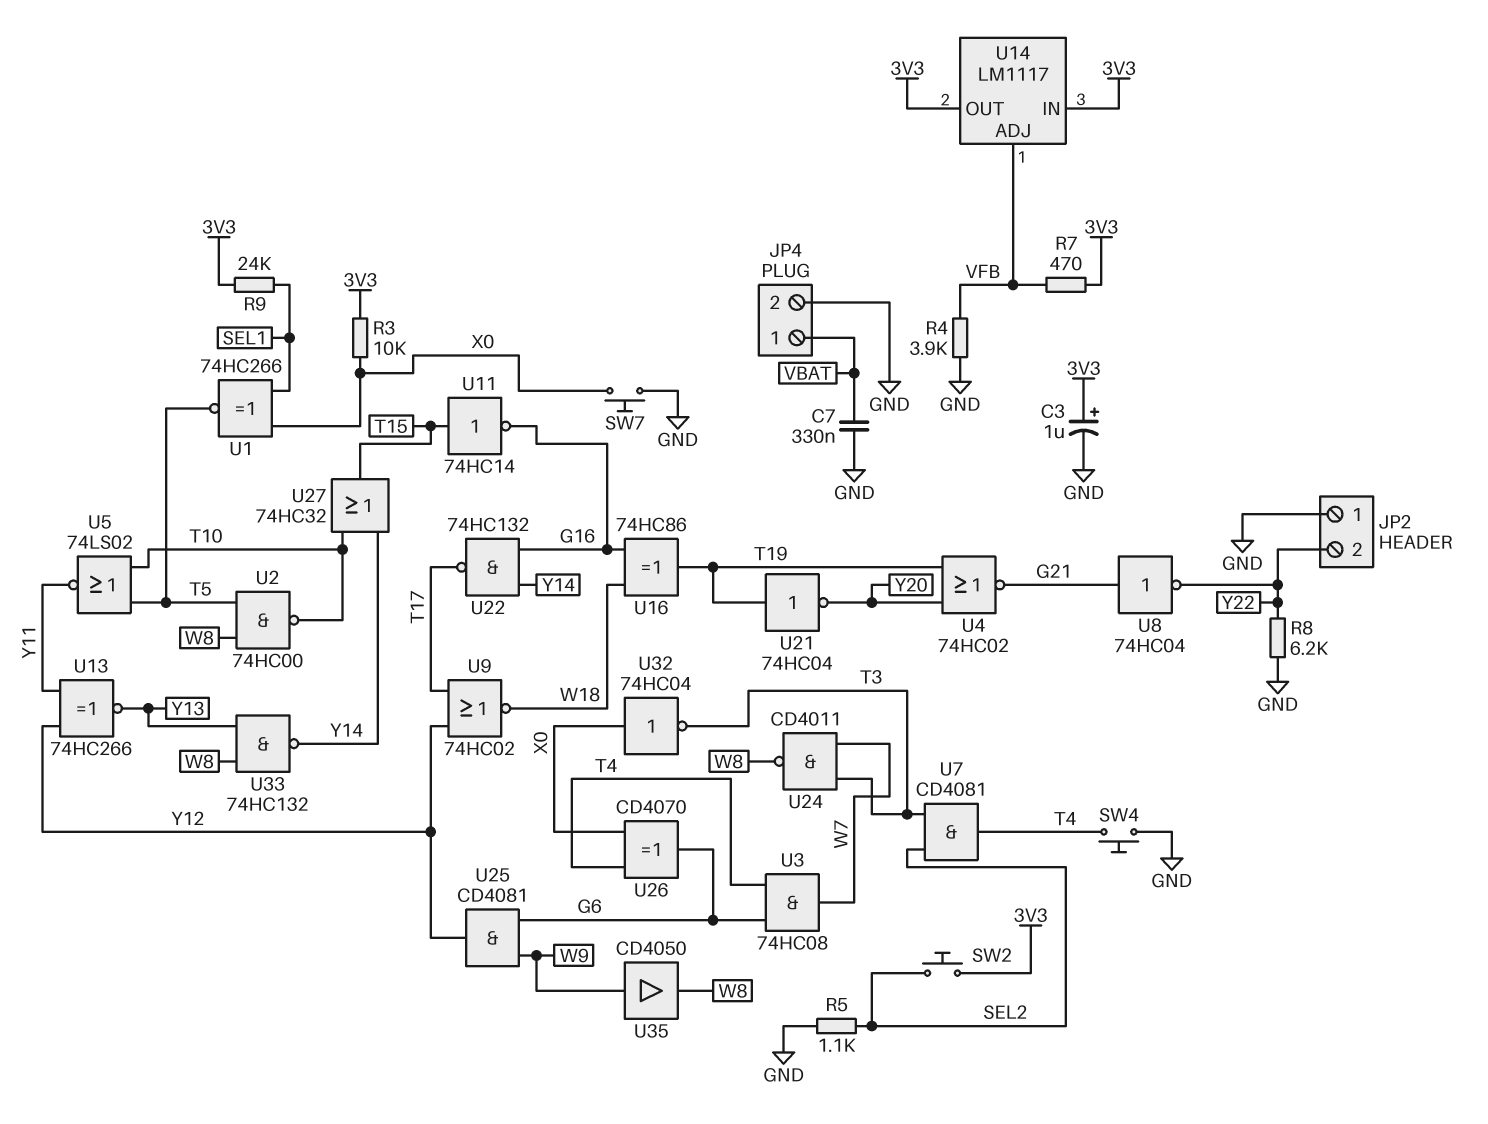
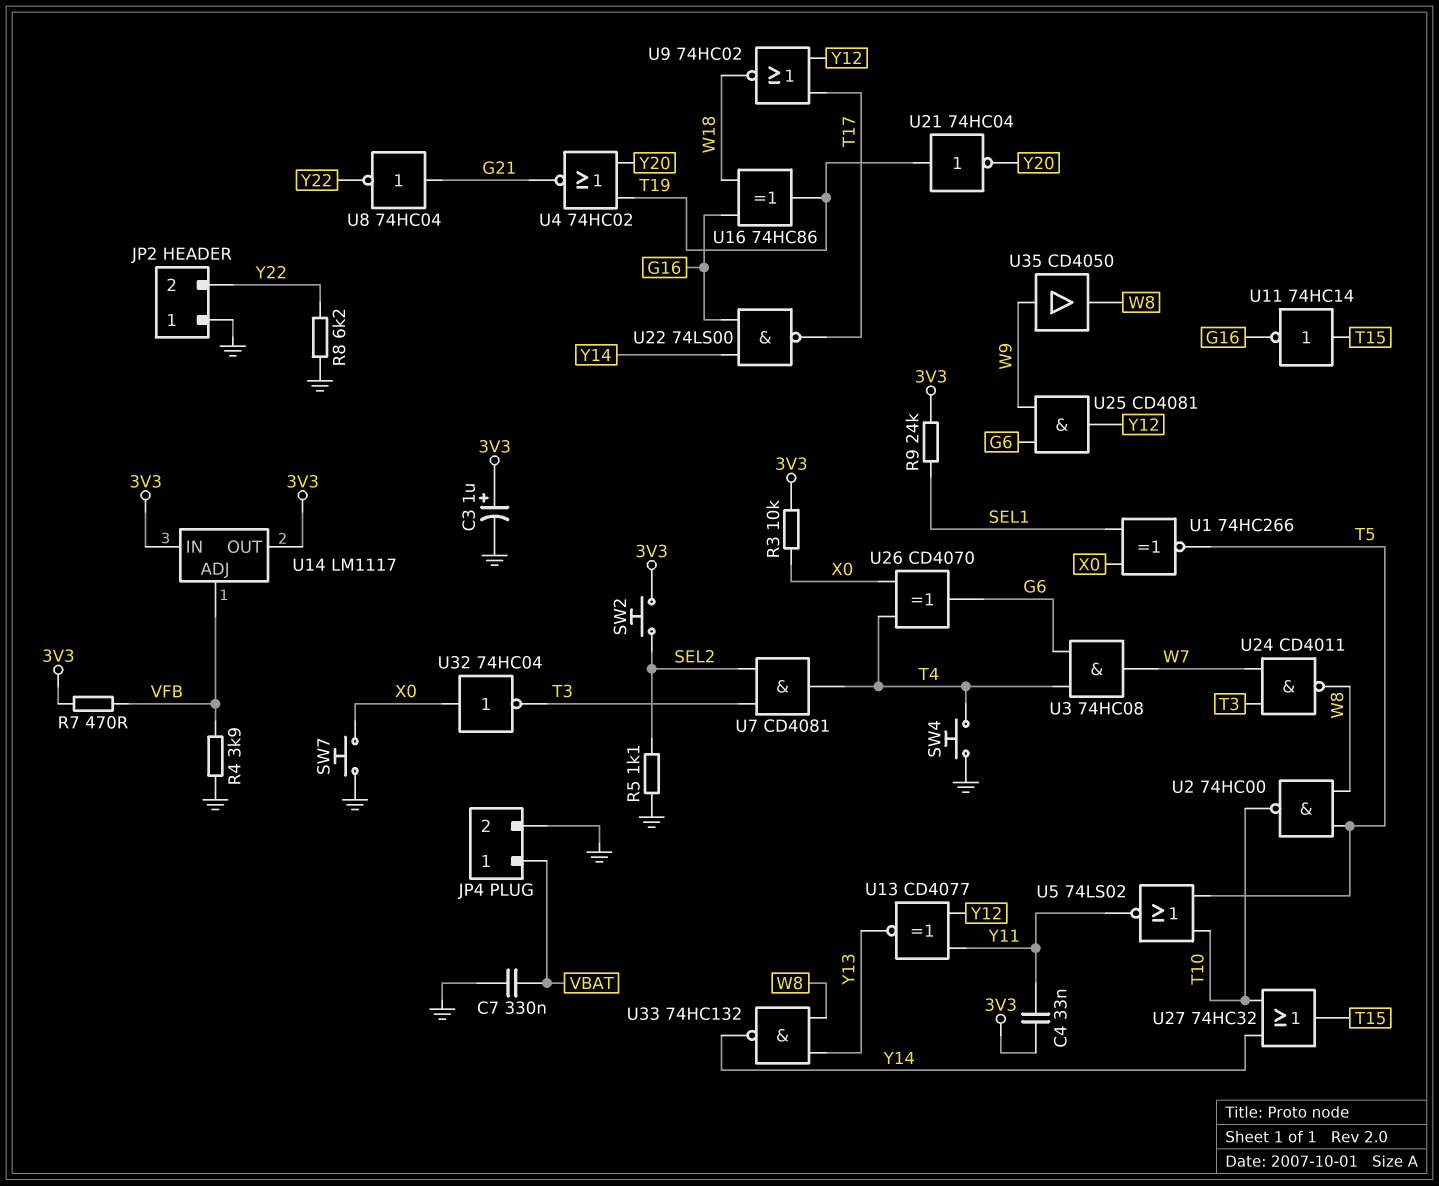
C4: none -> 33nF (3V3, Y11)
U13: XNOR 74HC266 (in Y11, in Y12, out Y13) -> XNOR CD4077 (in Y11, in Y12, out Y13)
U22: NAND 74HC132 (in G16, in Y14, out T17) -> NAND 74LS00 (in G16, in Y14, out T17)

